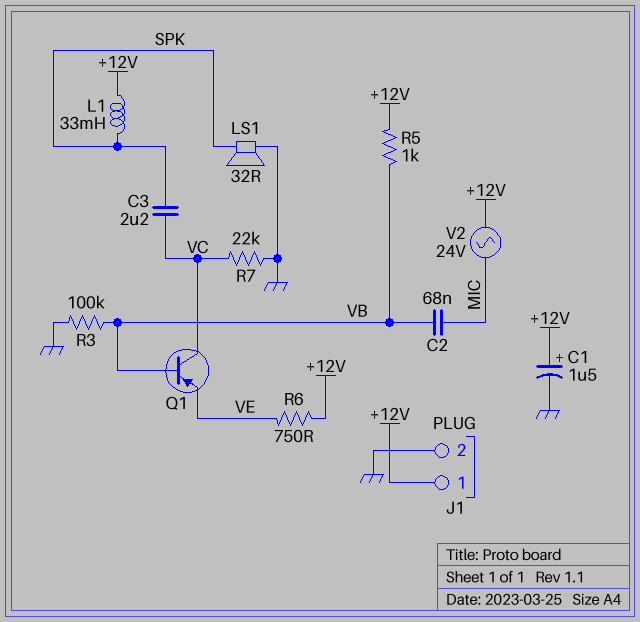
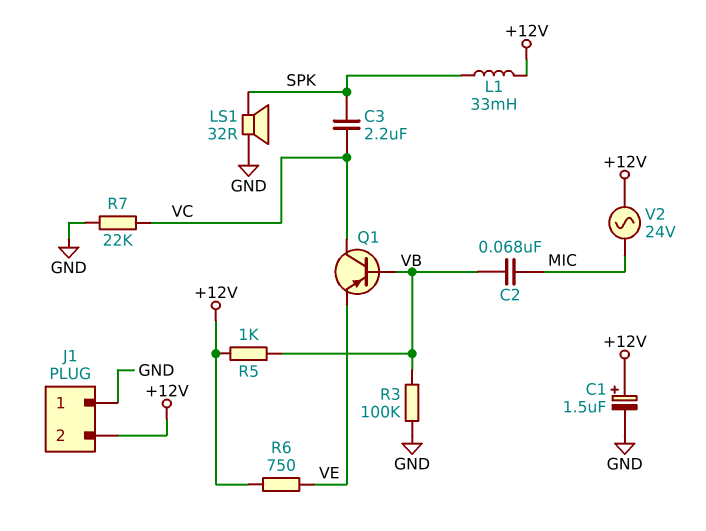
J1 pin 1: +12V -> GND
J1 pin 2: GND -> +12V

